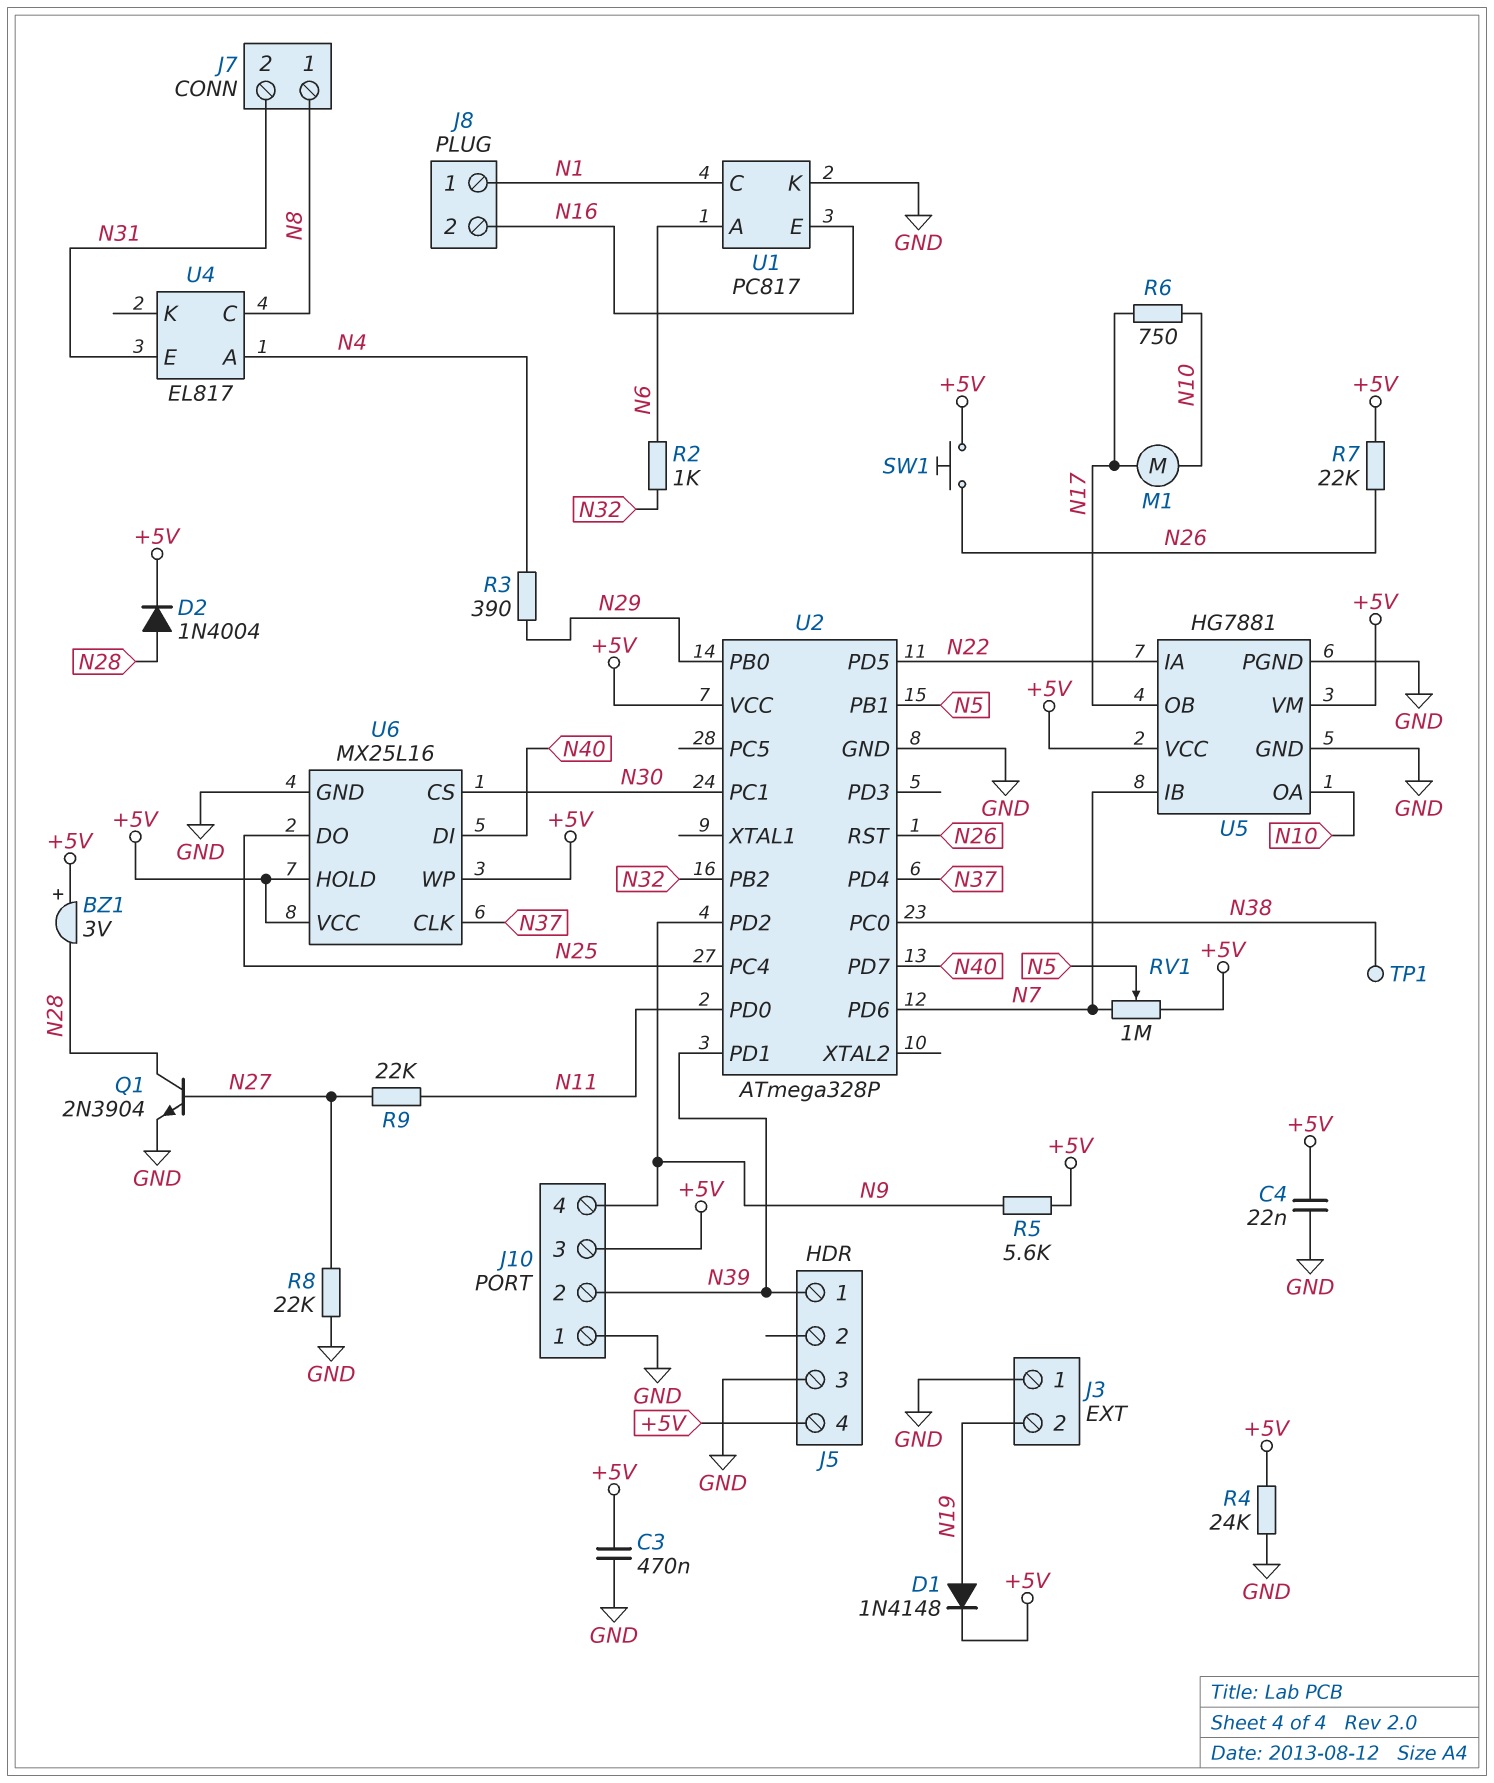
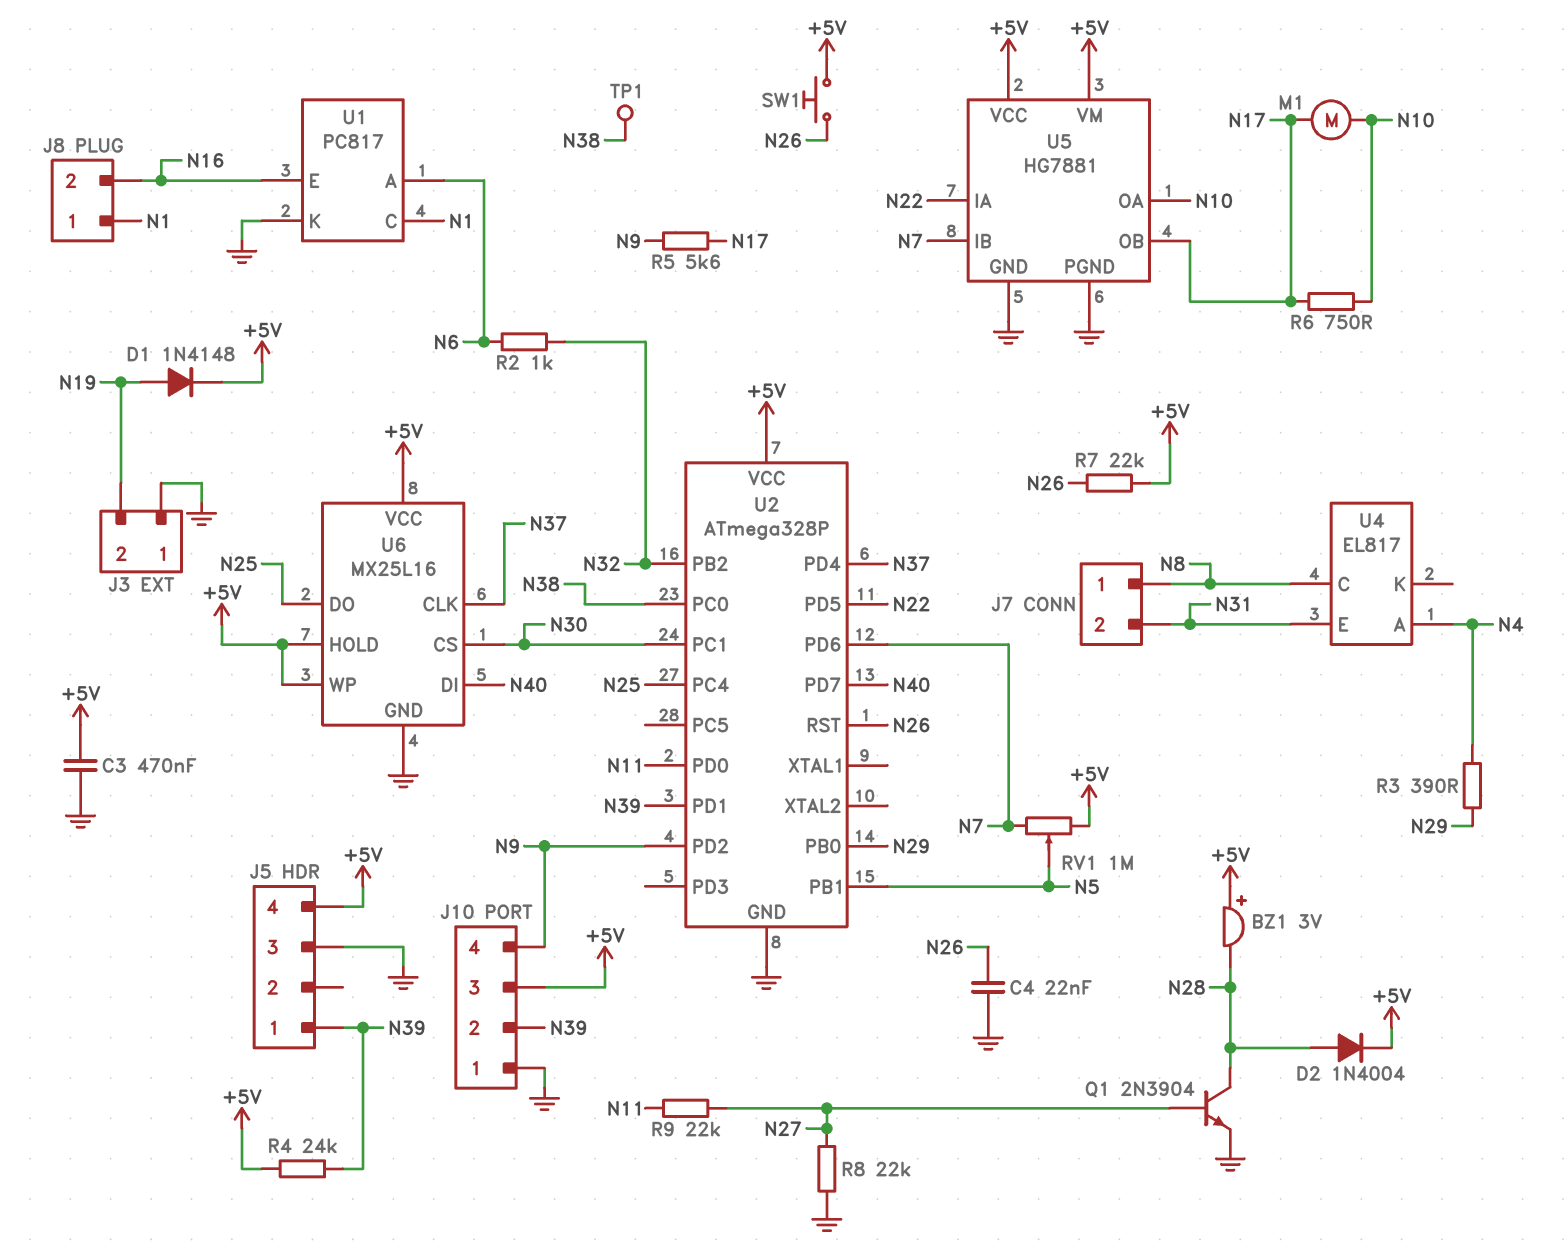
C4: 22nF (+5V, GND) -> 22nF (GND, N26)
R4: 24k (+5V, GND) -> 24k (+5V, N39)
R5: 5.6k (+5V, N9) -> 5.6k (N9, N17)

